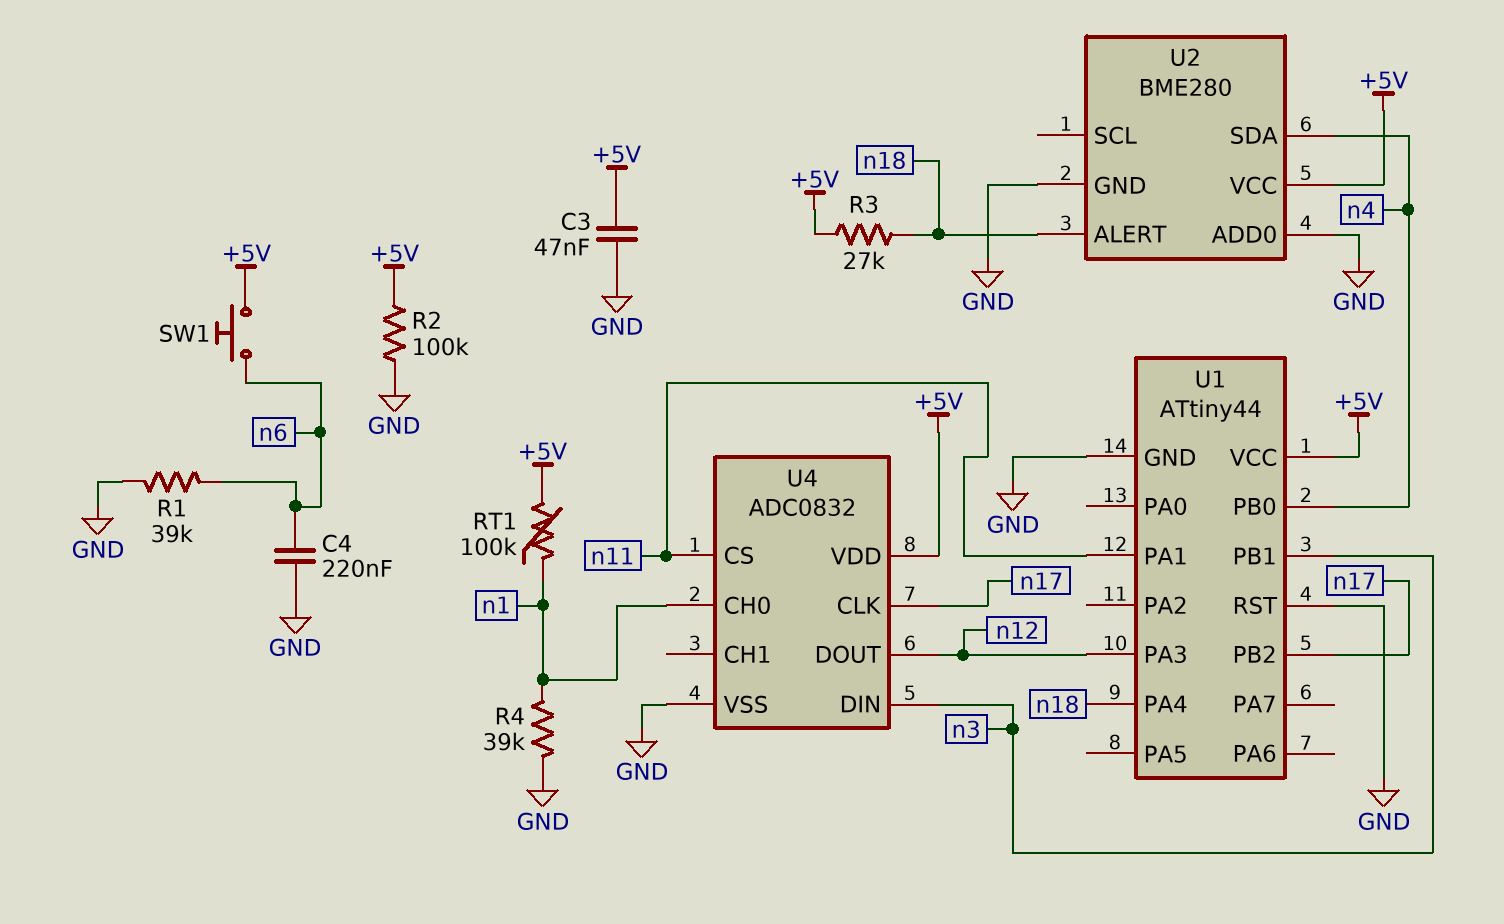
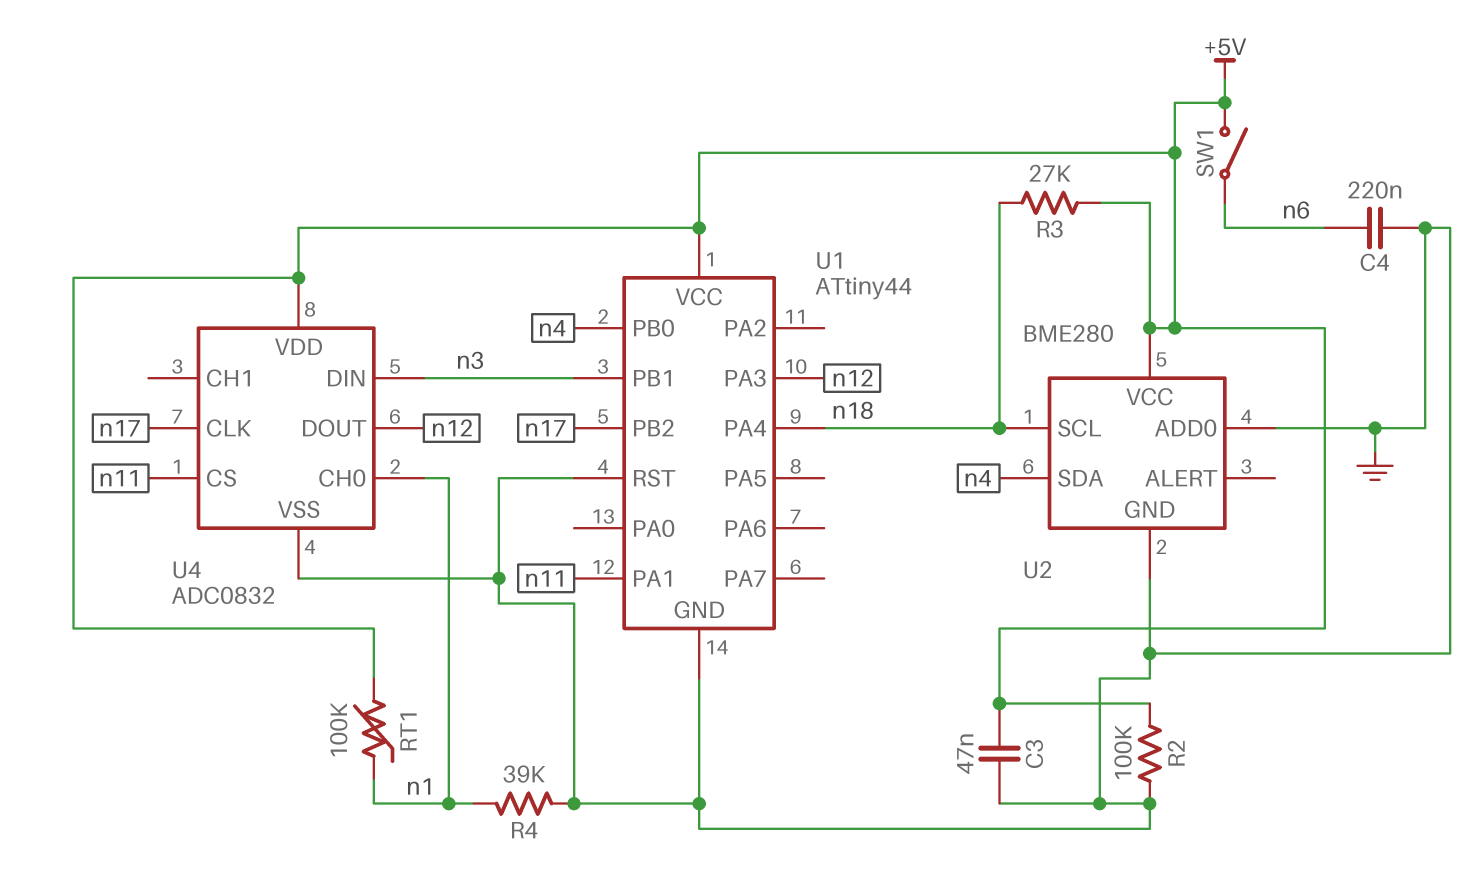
R1: 39k (GND, n6) -> none
SW1: button (+5V, n6) -> switch (+5V, n6)
U2 pin ALERT: n18 -> none
U2 pin SCL: none -> n18

